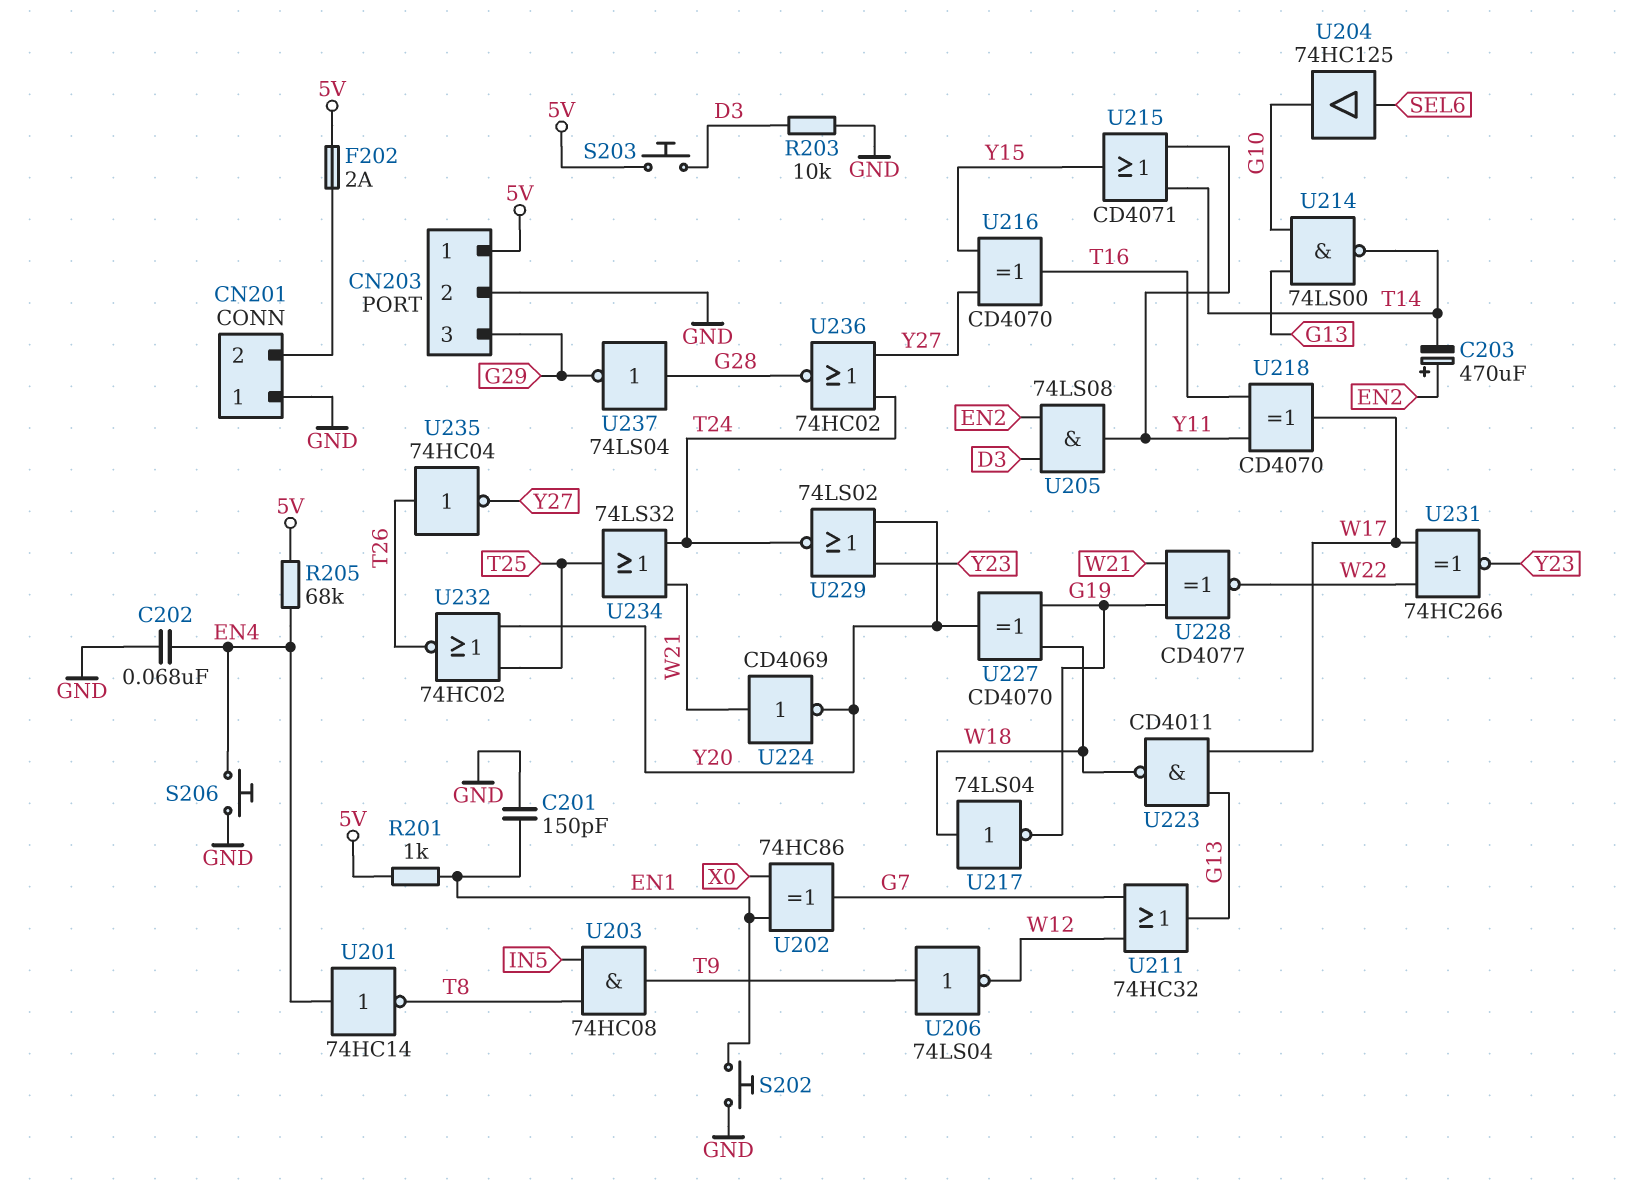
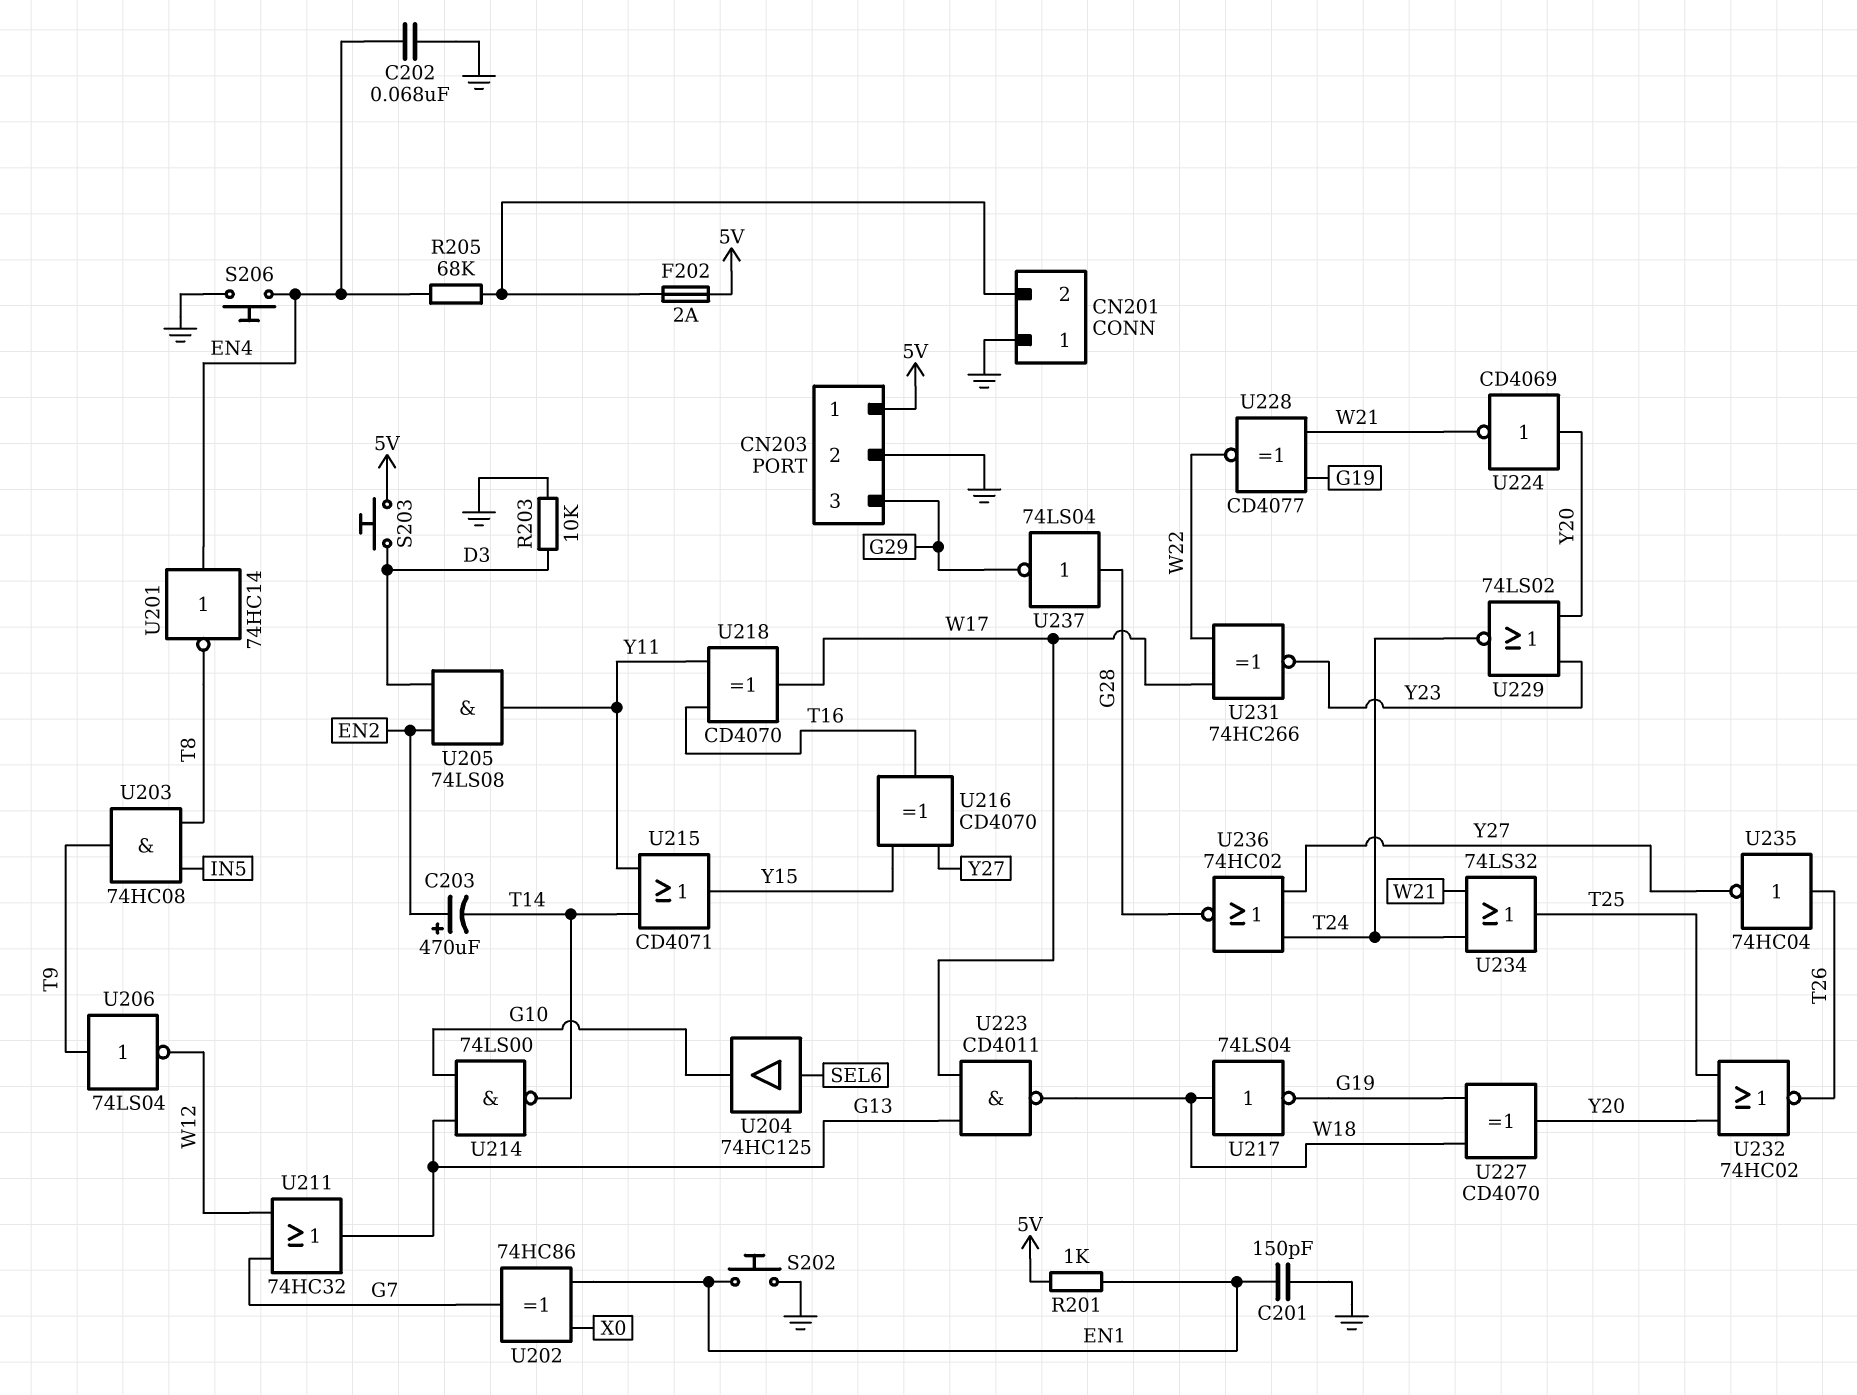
R205: 68k (5V, EN4) -> 68k (CN201/2, EN4)
U224: NOT CD4069 (in W21, out Y20) -> NOT CD4069 (in Y20, out W21)

